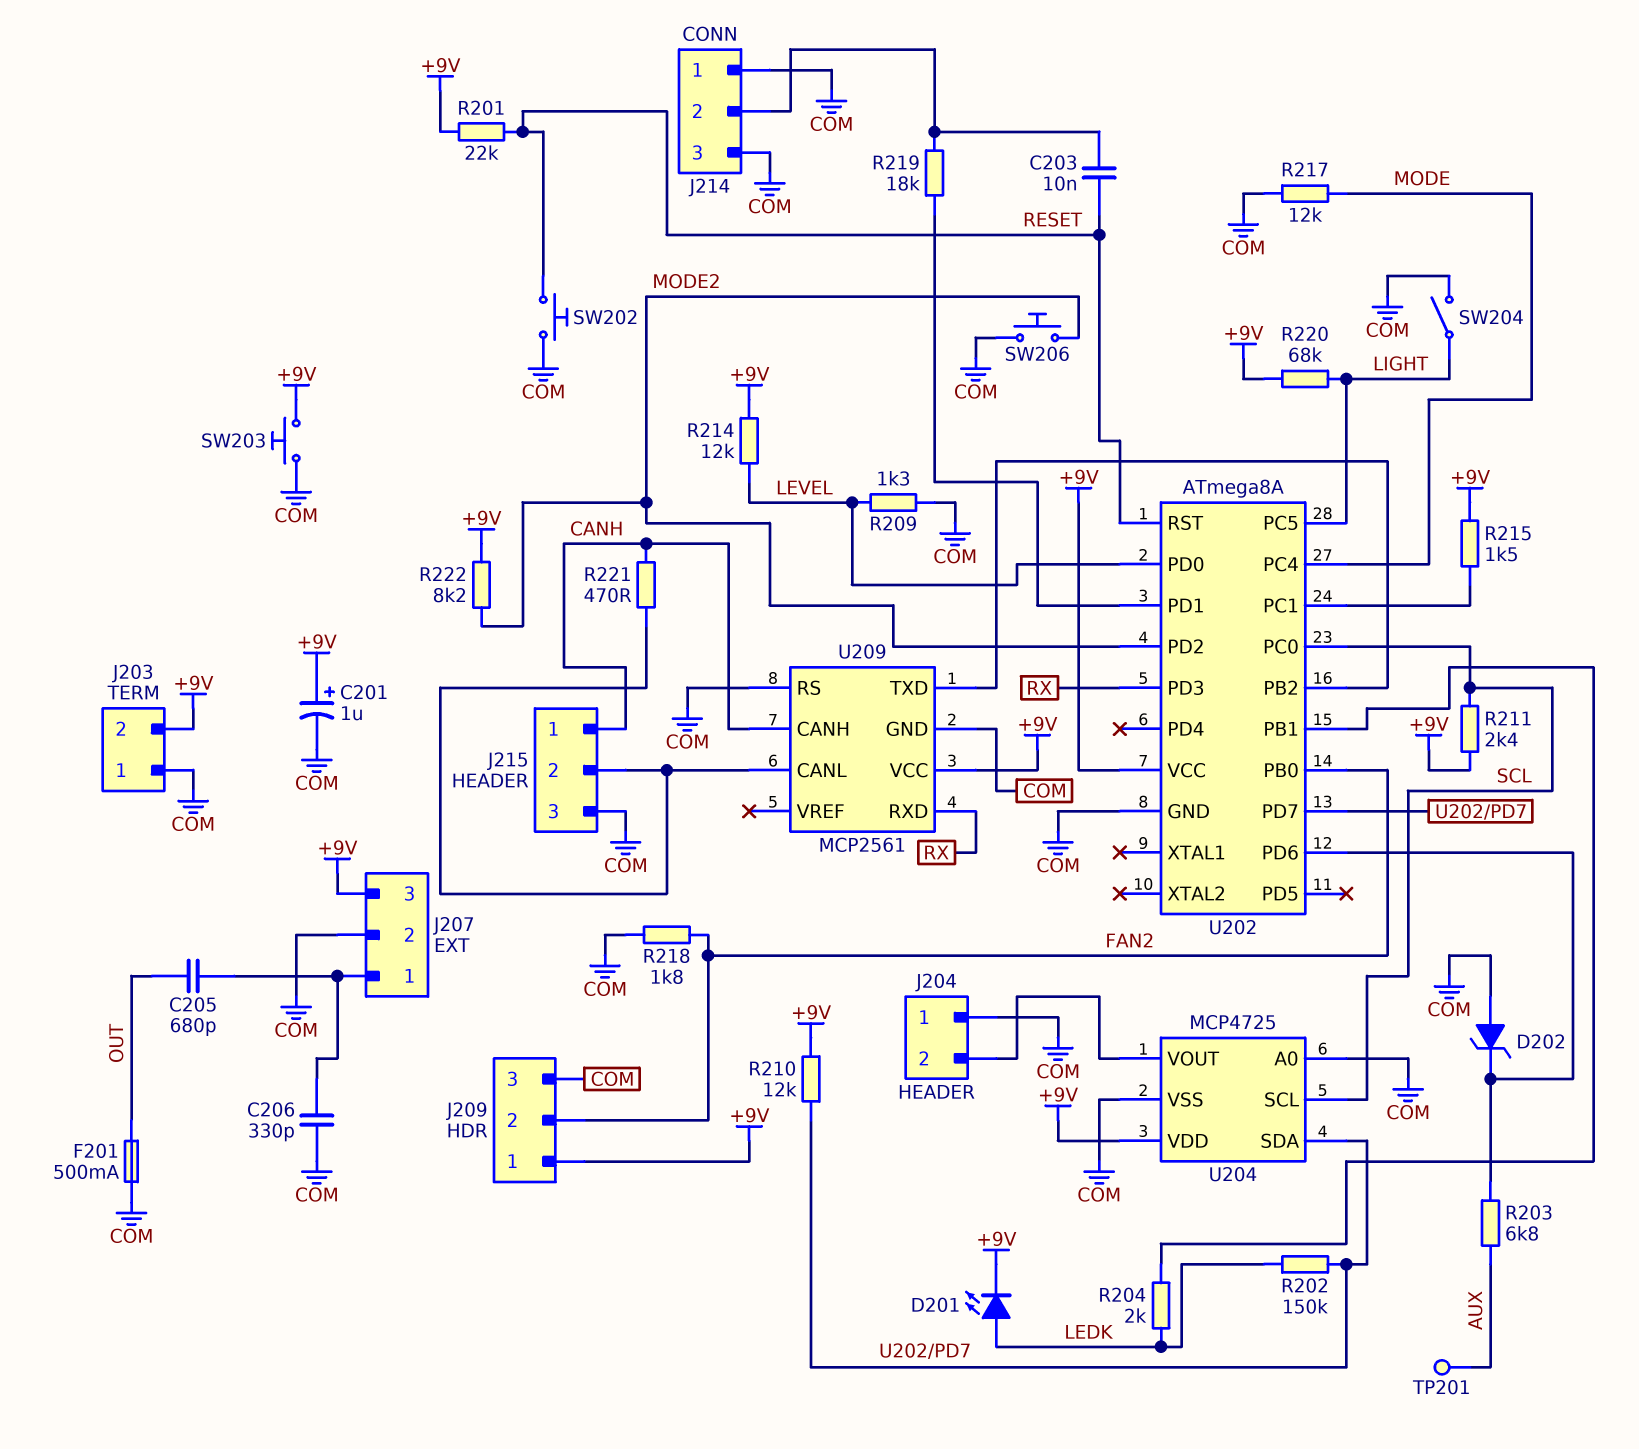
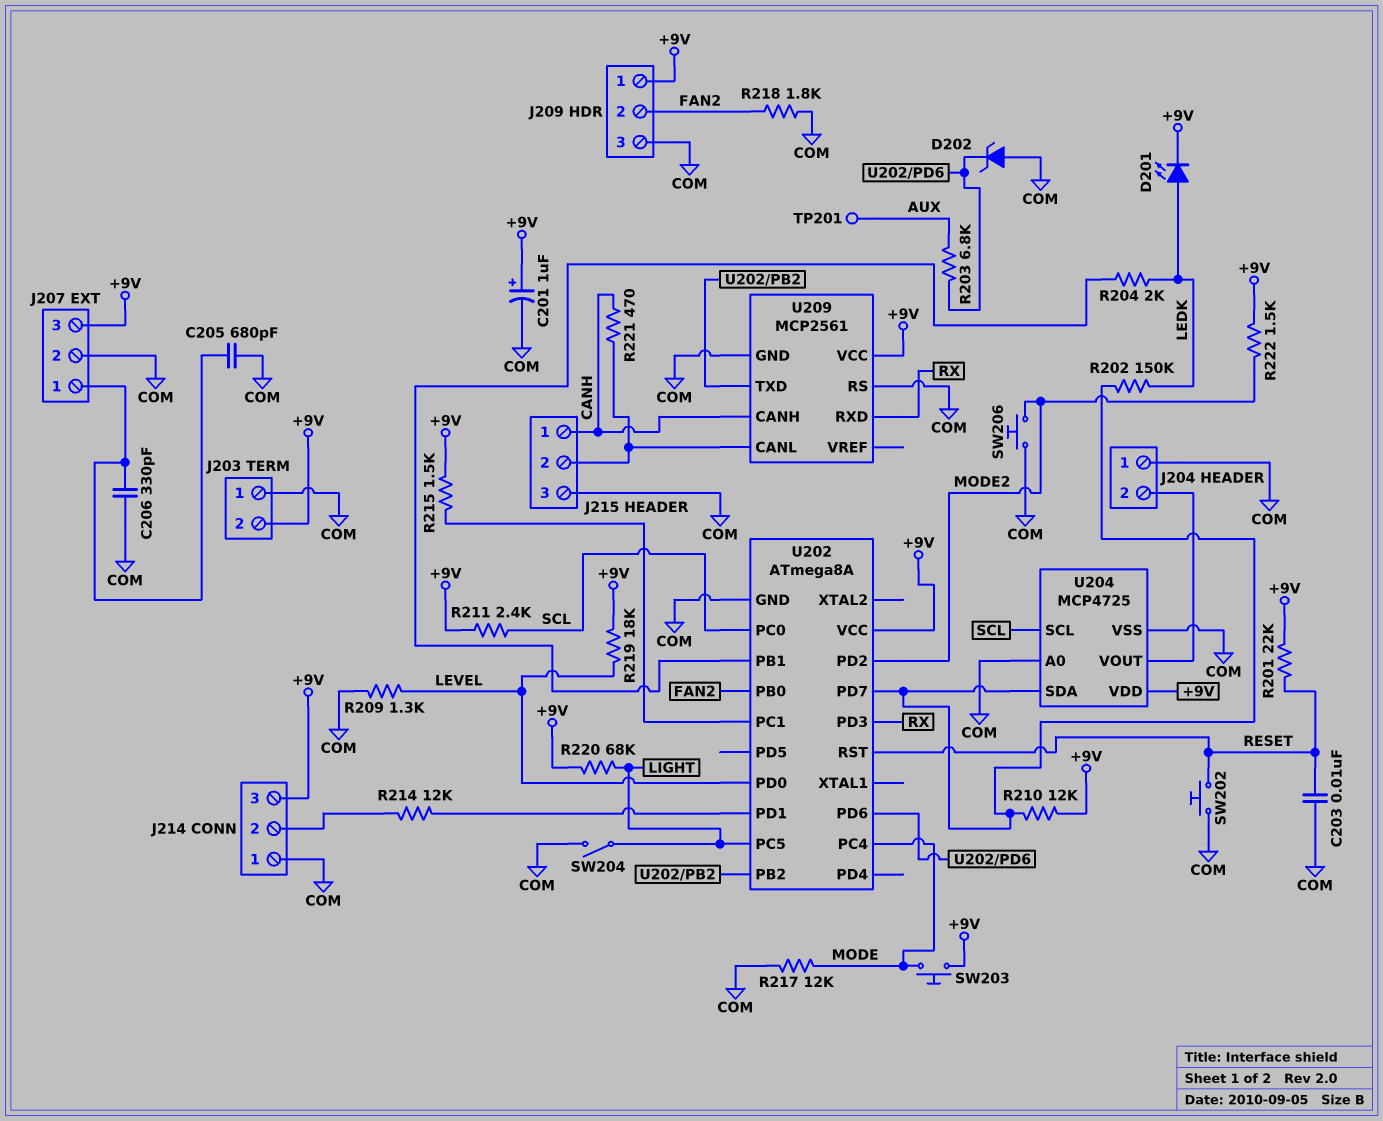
C203: 10nF (J214/2, RESET) -> 10nF (COM, RESET)
C205: 680pF (J207/1, OUT) -> 680pF (COM, J207/1)
F201: 500mA (COM, OUT) -> none
J214 pin 3: COM -> +9V
R214: 12k (+9V, LEVEL) -> 12k (J214/2, U202/PD1)
R219: 18k (J214/2, U202/PD1) -> 18k (+9V, LEVEL)
R222: 8.2k (+9V, MODE2) -> 1.5k (+9V, MODE2)
SW203: button (+9V, COM) -> button (+9V, MODE)

